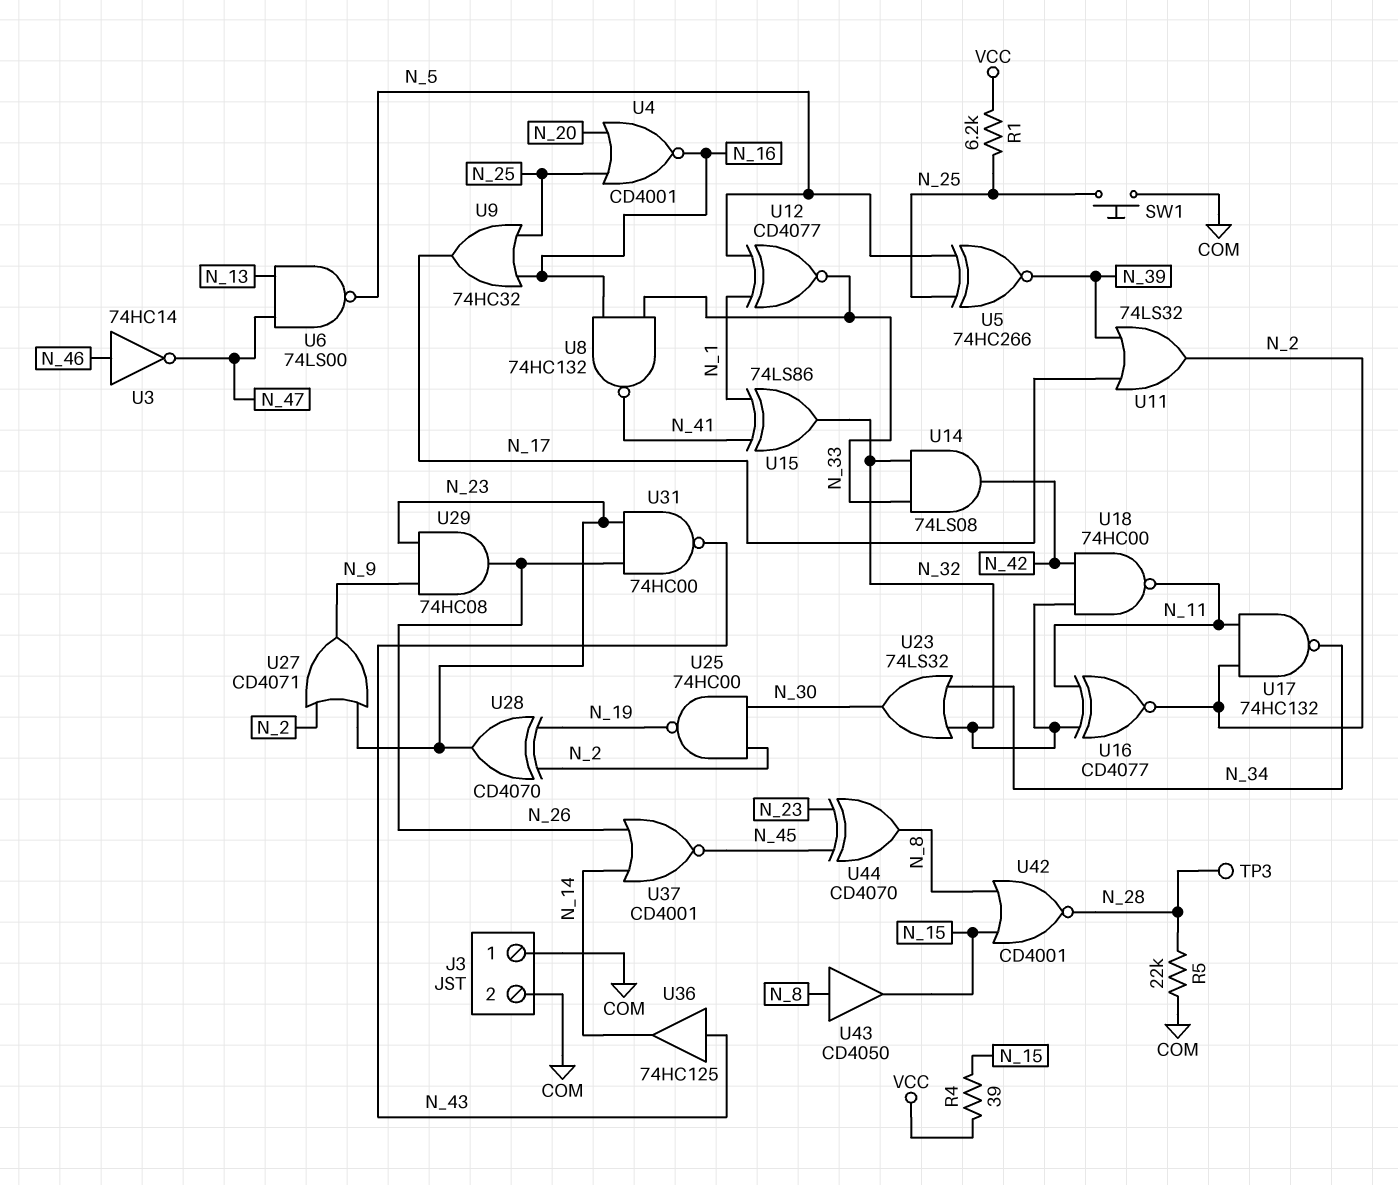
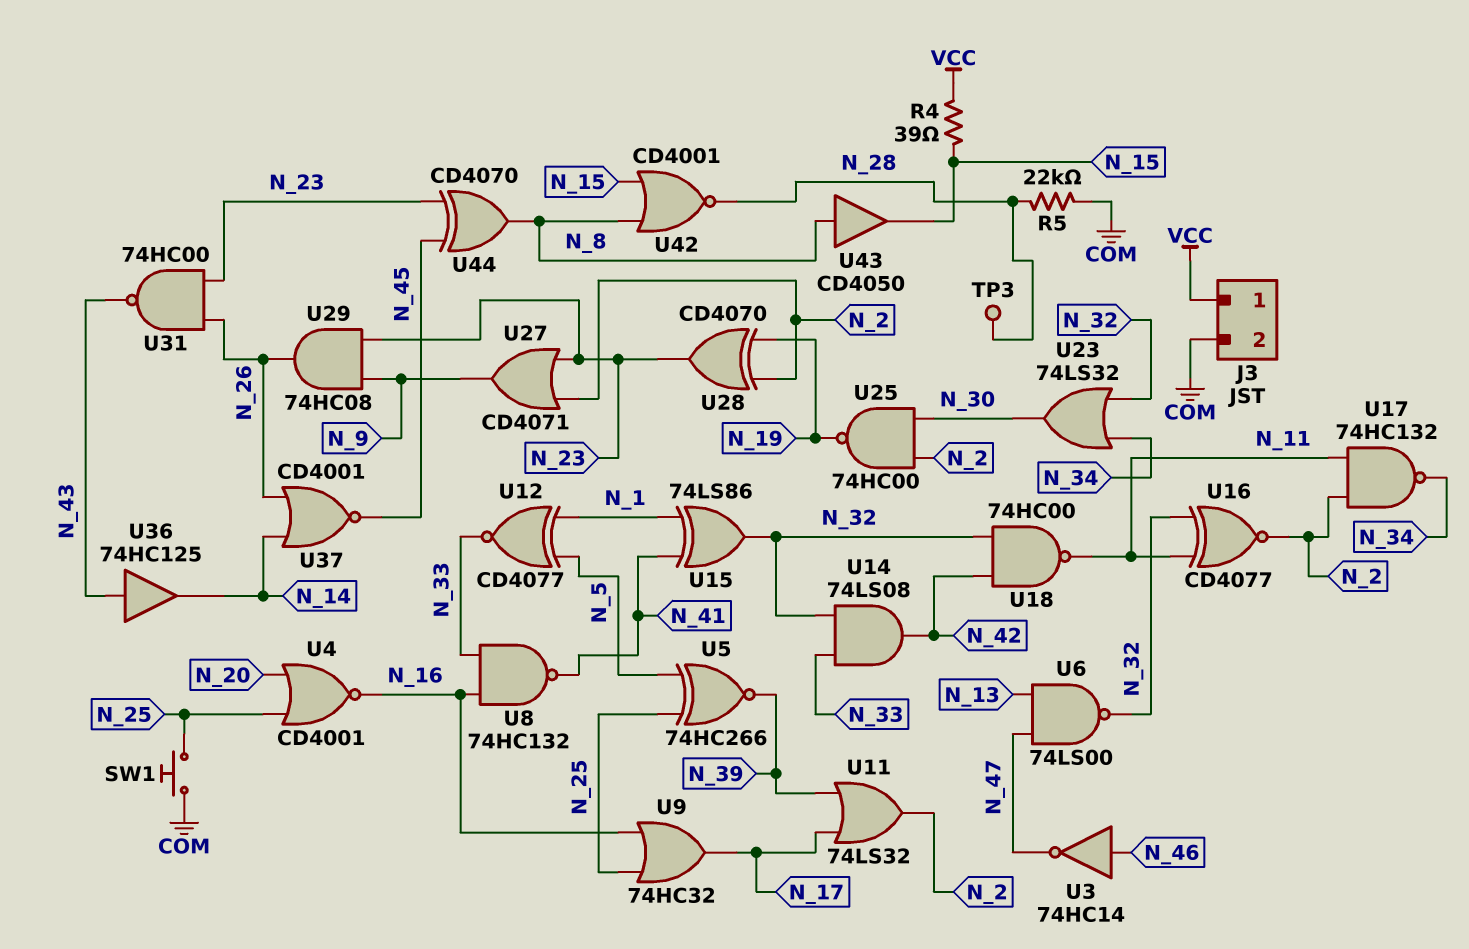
J3 pin 1: COM -> VCC
R1: 6.2k (N_25, VCC) -> none
U6: NAND 74LS00 (in N_13, in N_47, out N_5) -> NAND 74LS00 (in N_13, in N_47, out N_32)

